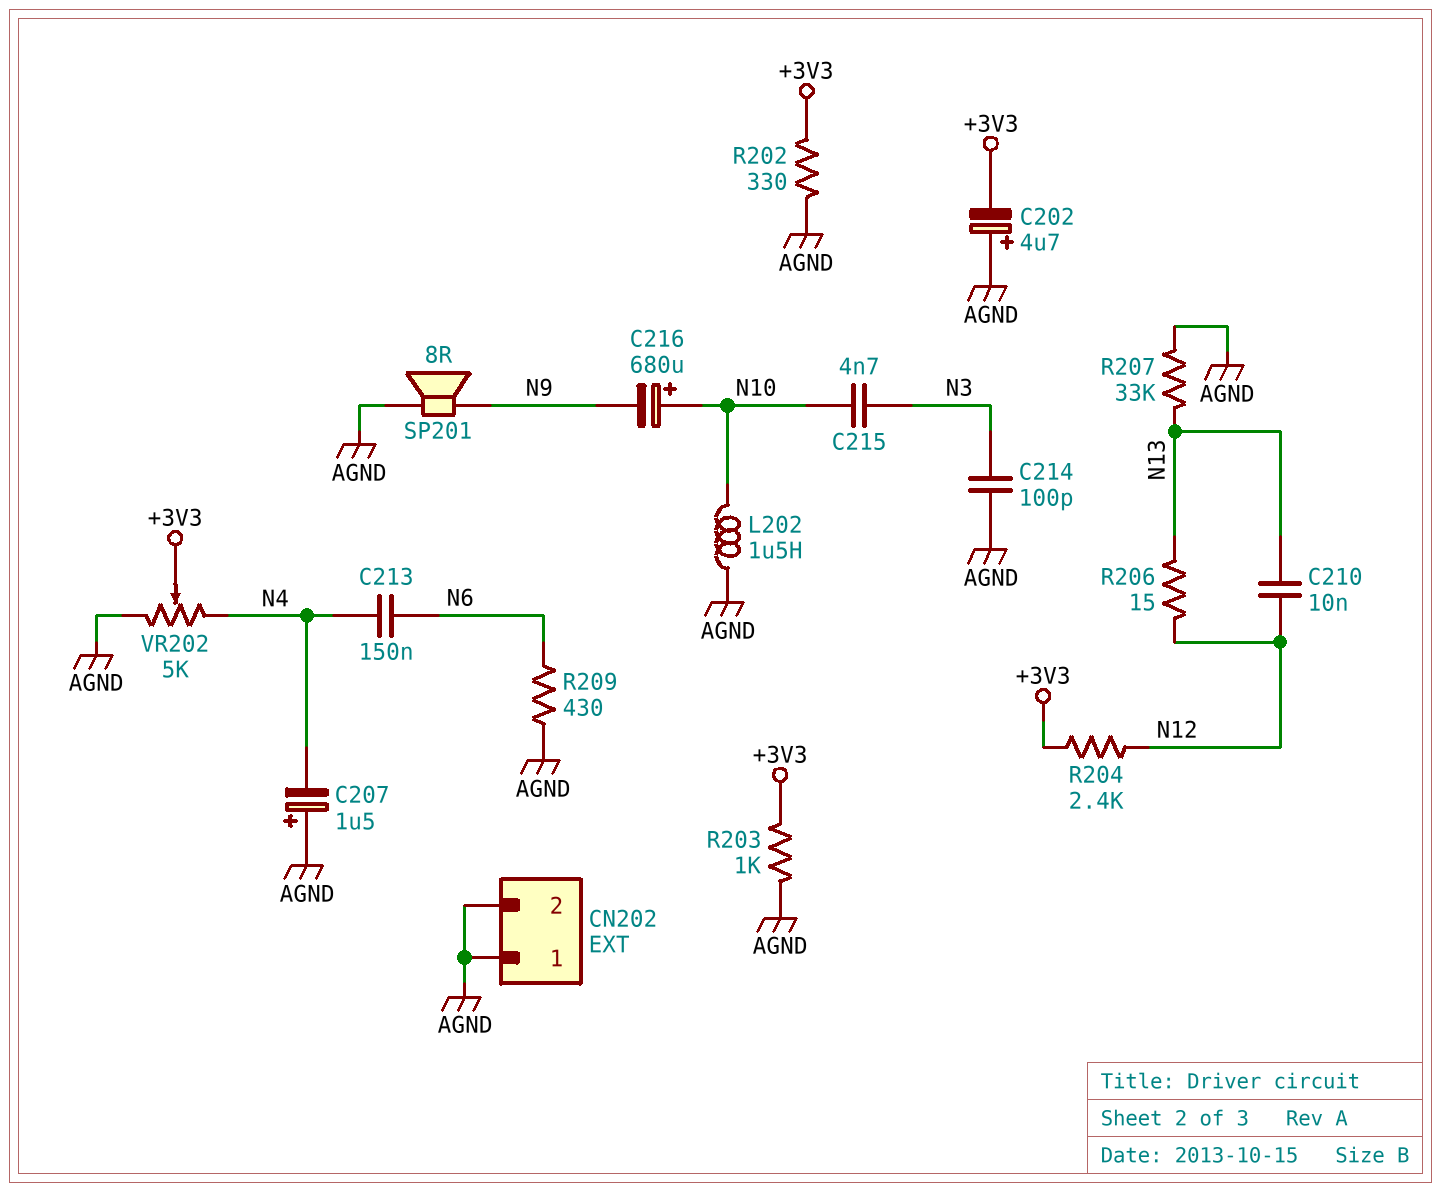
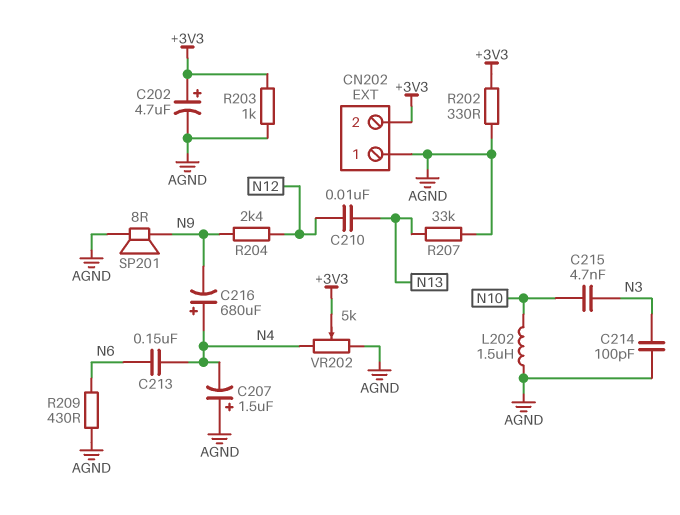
C202: 4.7uF (plus AGND, minus +3V3) -> 4.7uF (plus +3V3, minus AGND)
C216: 680uF (plus N10, minus N9) -> 680uF (plus N4, minus N9)
CN202 pin 2: AGND -> +3V3
R204: 2.4k (+3V3, N12) -> 2.4k (N9, N12)
R206: 15 (N12, N13) -> none

